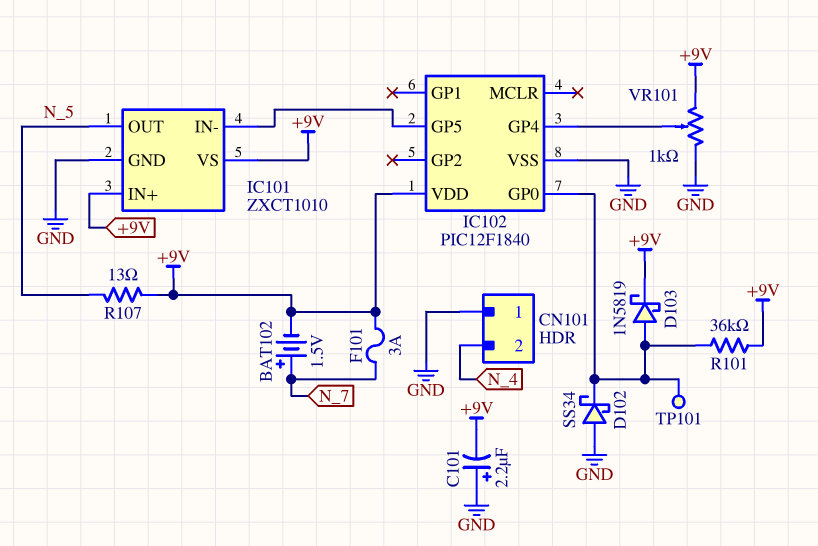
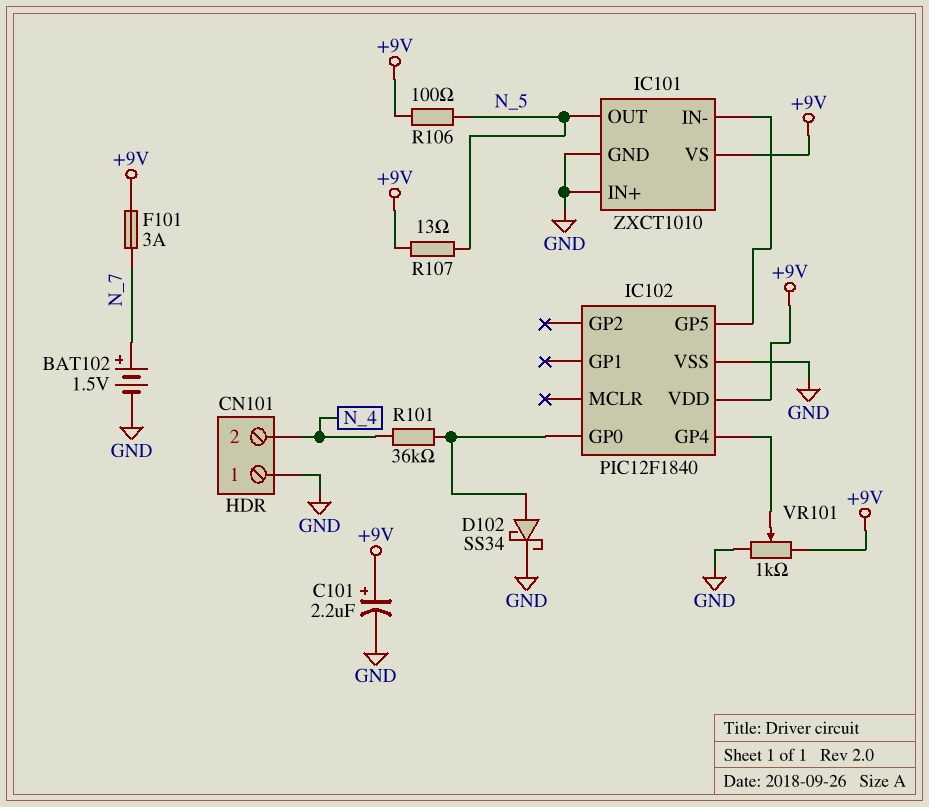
BAT102: 1.5V (plus N_7, minus +9V) -> 1.5V (plus N_7, minus GND)
C101: 2.2uF (plus GND, minus +9V) -> 2.2uF (plus +9V, minus GND)
D102: schottky SS34 (A GND, K IC102/GP0) -> schottky SS34 (A IC102/GP0, K GND)
D103: schottky 1N5819 (A IC102/GP0, K +9V) -> none
IC101 pin IN+: +9V -> GND
R101: 36k (+9V, IC102/GP0) -> 36k (IC102/GP0, N_4)
R106: none -> 100 (+9V, N_5)
TP101: test point (IC102/GP0) -> none

